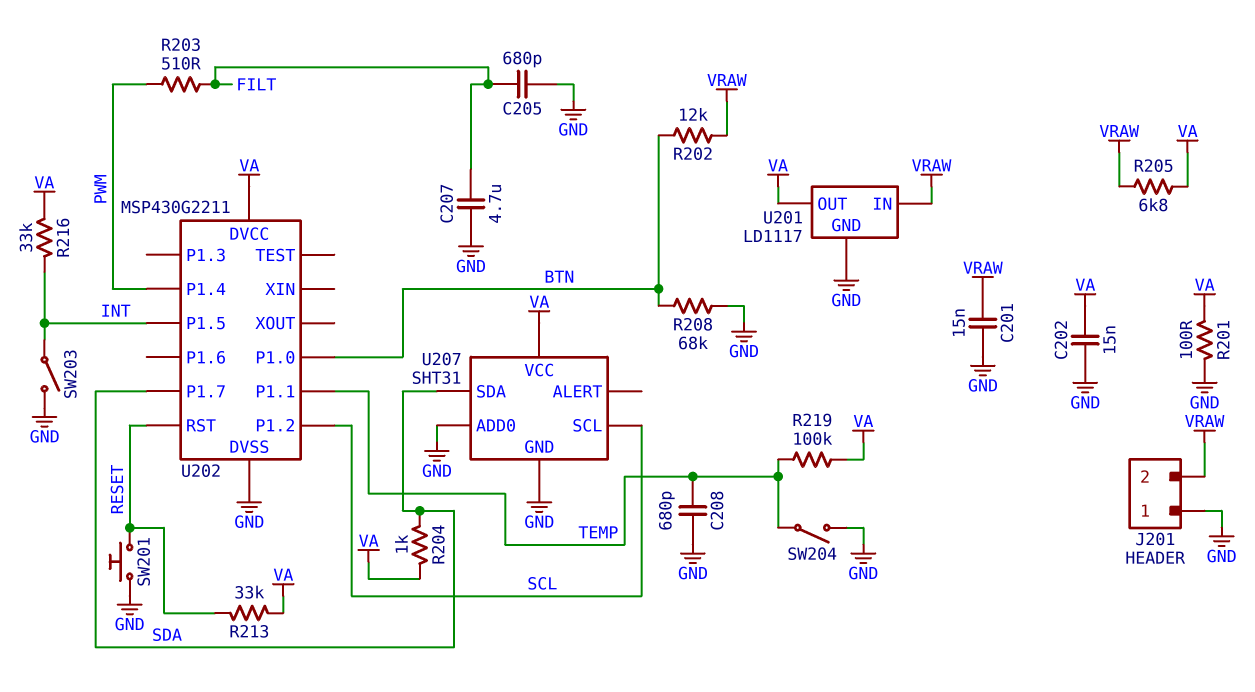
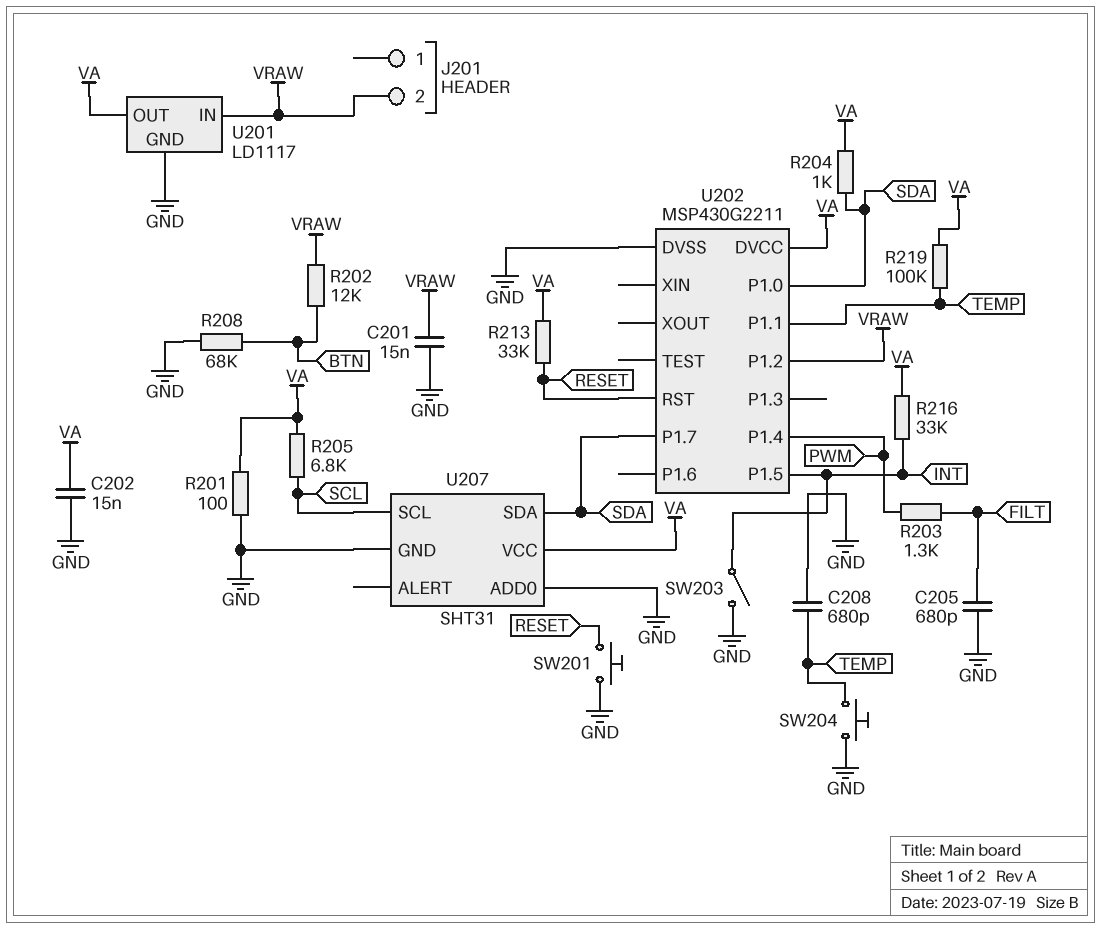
C207: 4.7uF (FILT, GND) -> none
J201 pin 1: GND -> none
R203: 510 (FILT, PWM) -> 1.3k (FILT, PWM)
R205: 6.8k (VA, VRAW) -> 6.8k (SCL, VA)
SW204: switch (GND, TEMP) -> button (GND, TEMP)
U202 pin P1.0: BTN -> SDA
U202 pin P1.2: SCL -> VRAW

